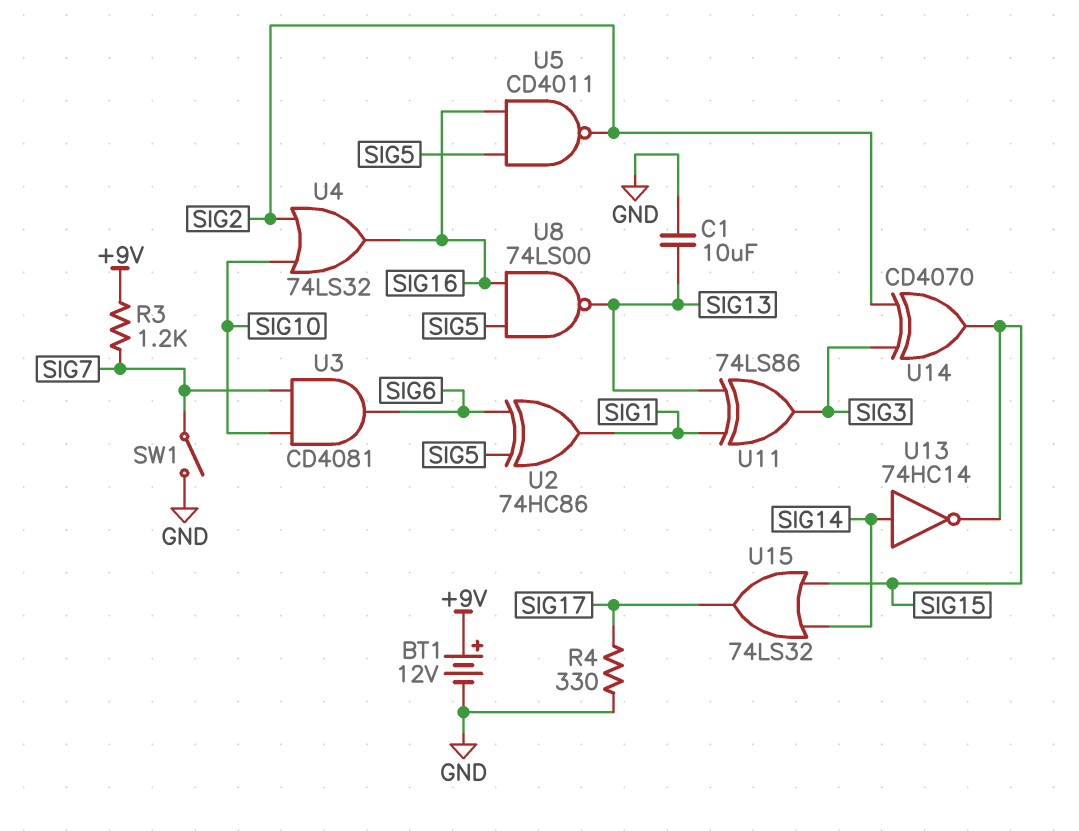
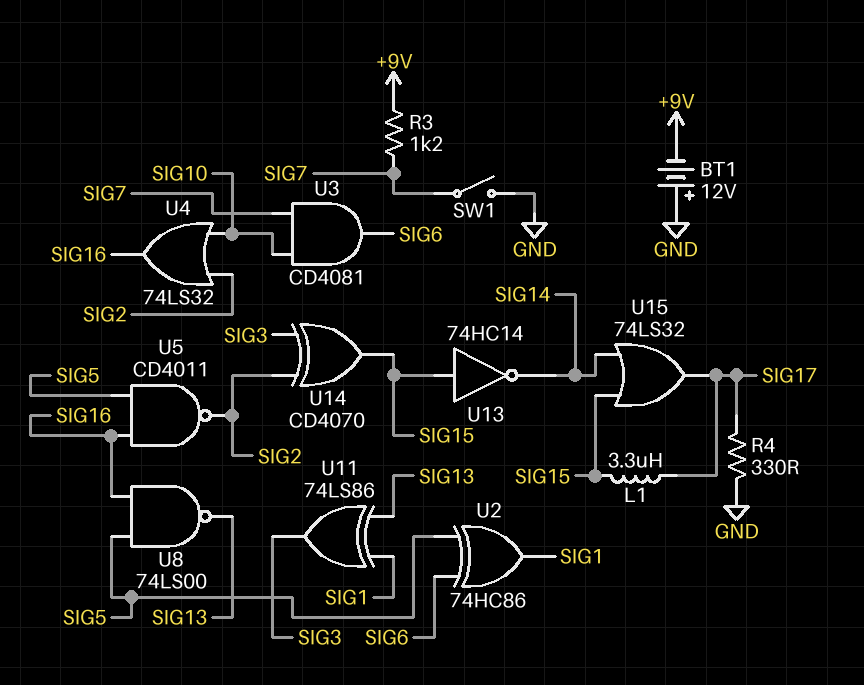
BT1: 12V (plus +9V, minus GND) -> 12V (plus GND, minus +9V)
C1: 10uF (GND, SIG13) -> none
L1: none -> 3.3uH (SIG15, SIG17)
U13: NOT 74HC14 (in SIG14, out SIG15) -> NOT 74HC14 (in SIG15, out SIG14)

